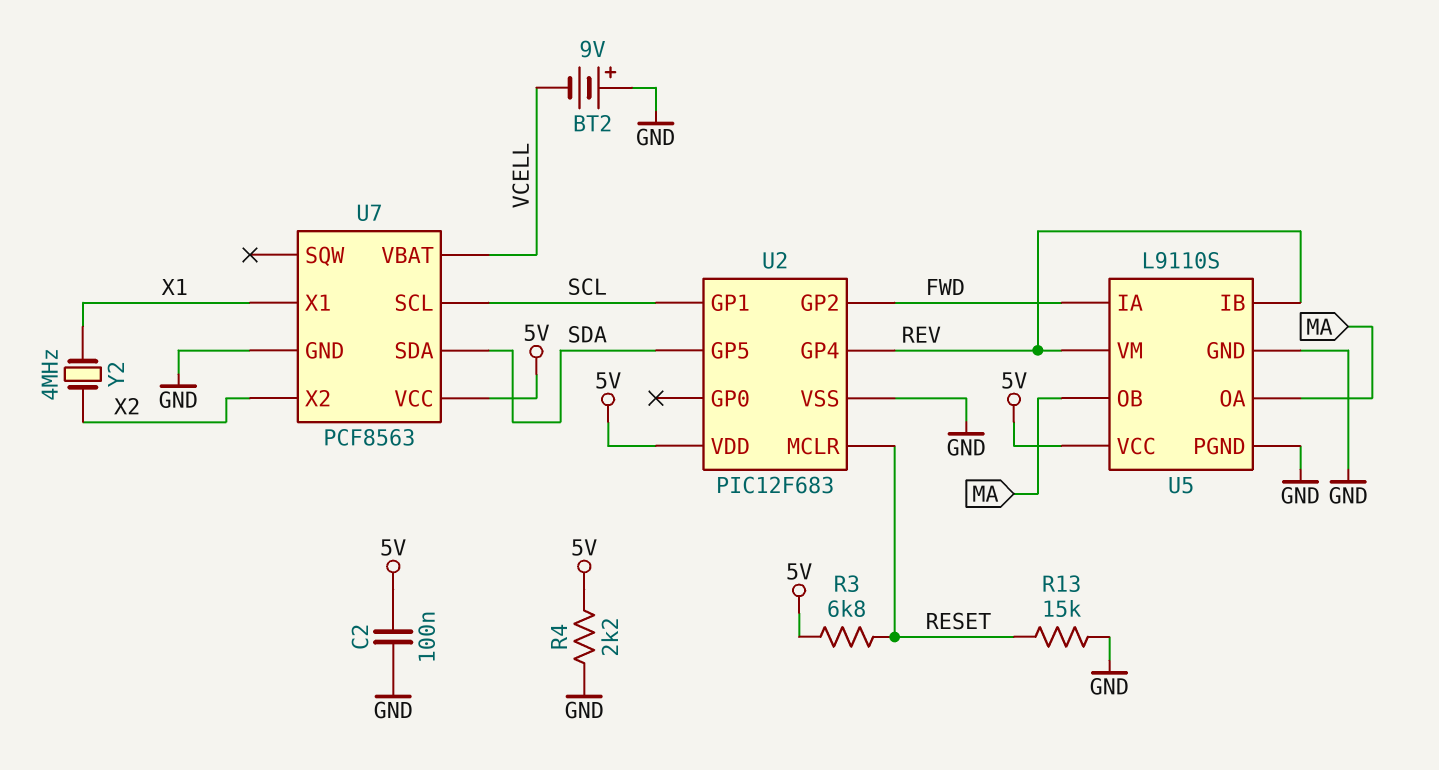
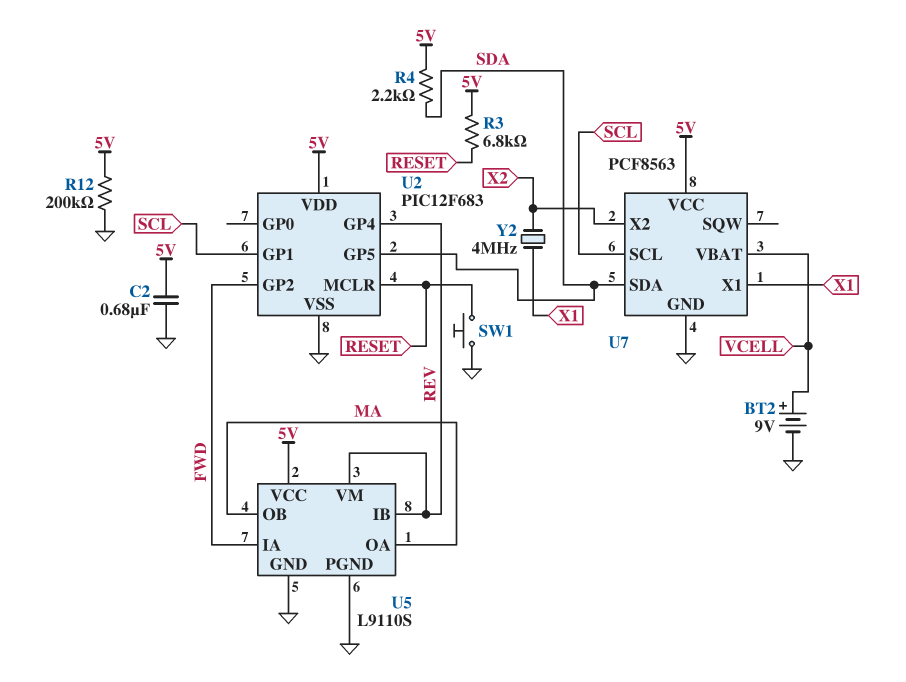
BT2: 9V (plus GND, minus VCELL) -> 9V (plus VCELL, minus GND)
C2: 100nF (5V, GND) -> 680nF (5V, GND)
R4: 2.2k (5V, GND) -> 2.2k (5V, SDA)
R12: none -> 200k (5V, GND)
R13: 15k (GND, RESET) -> none
SW1: none -> button (GND, RESET)

